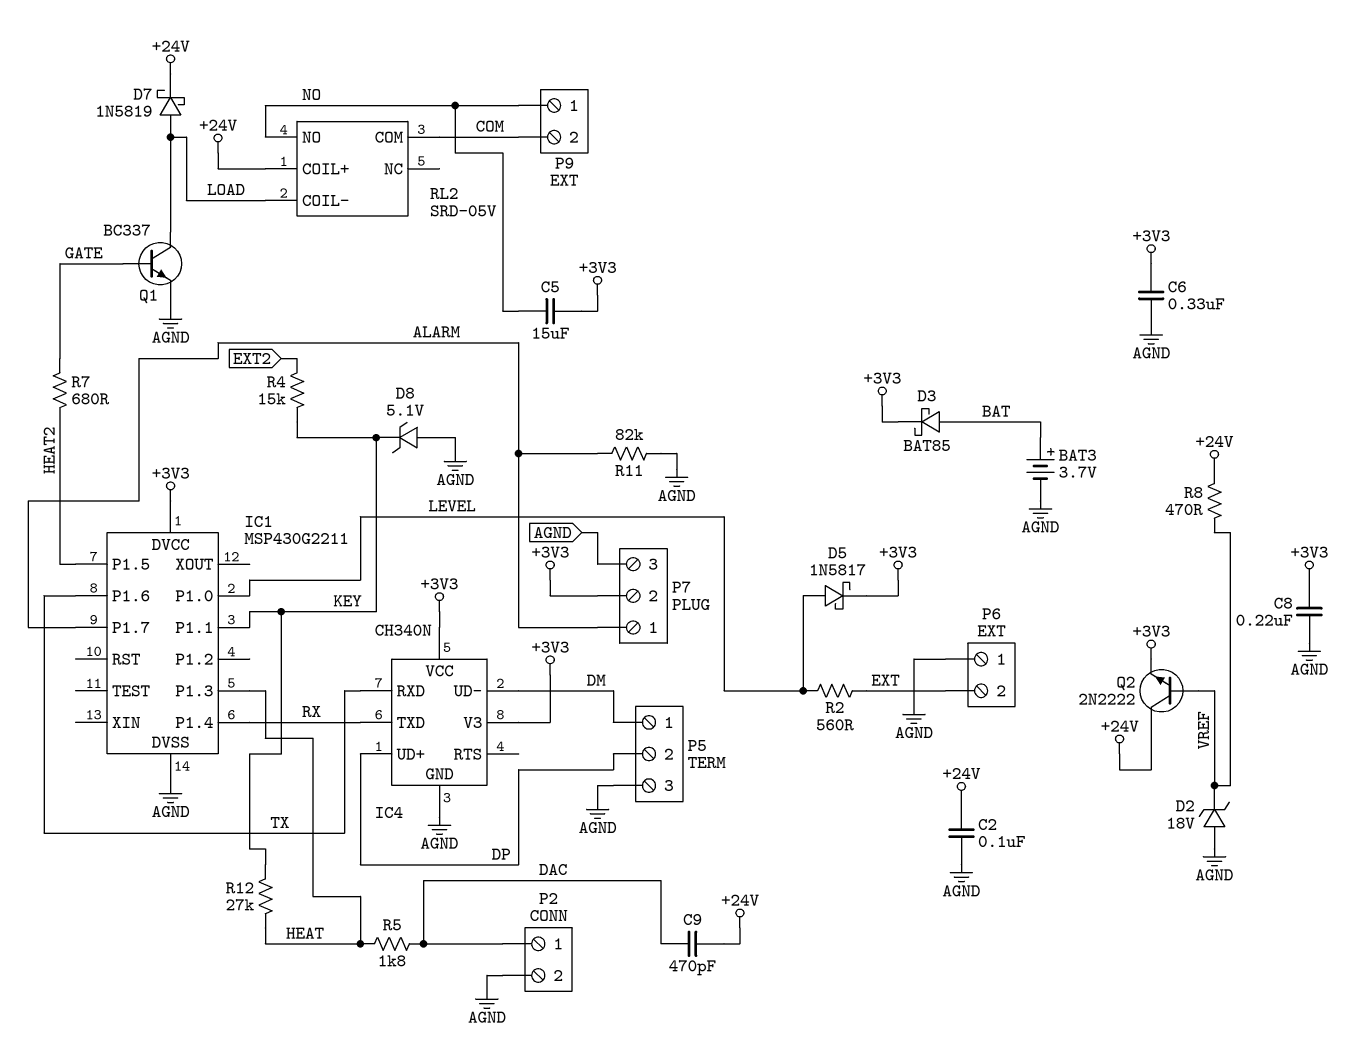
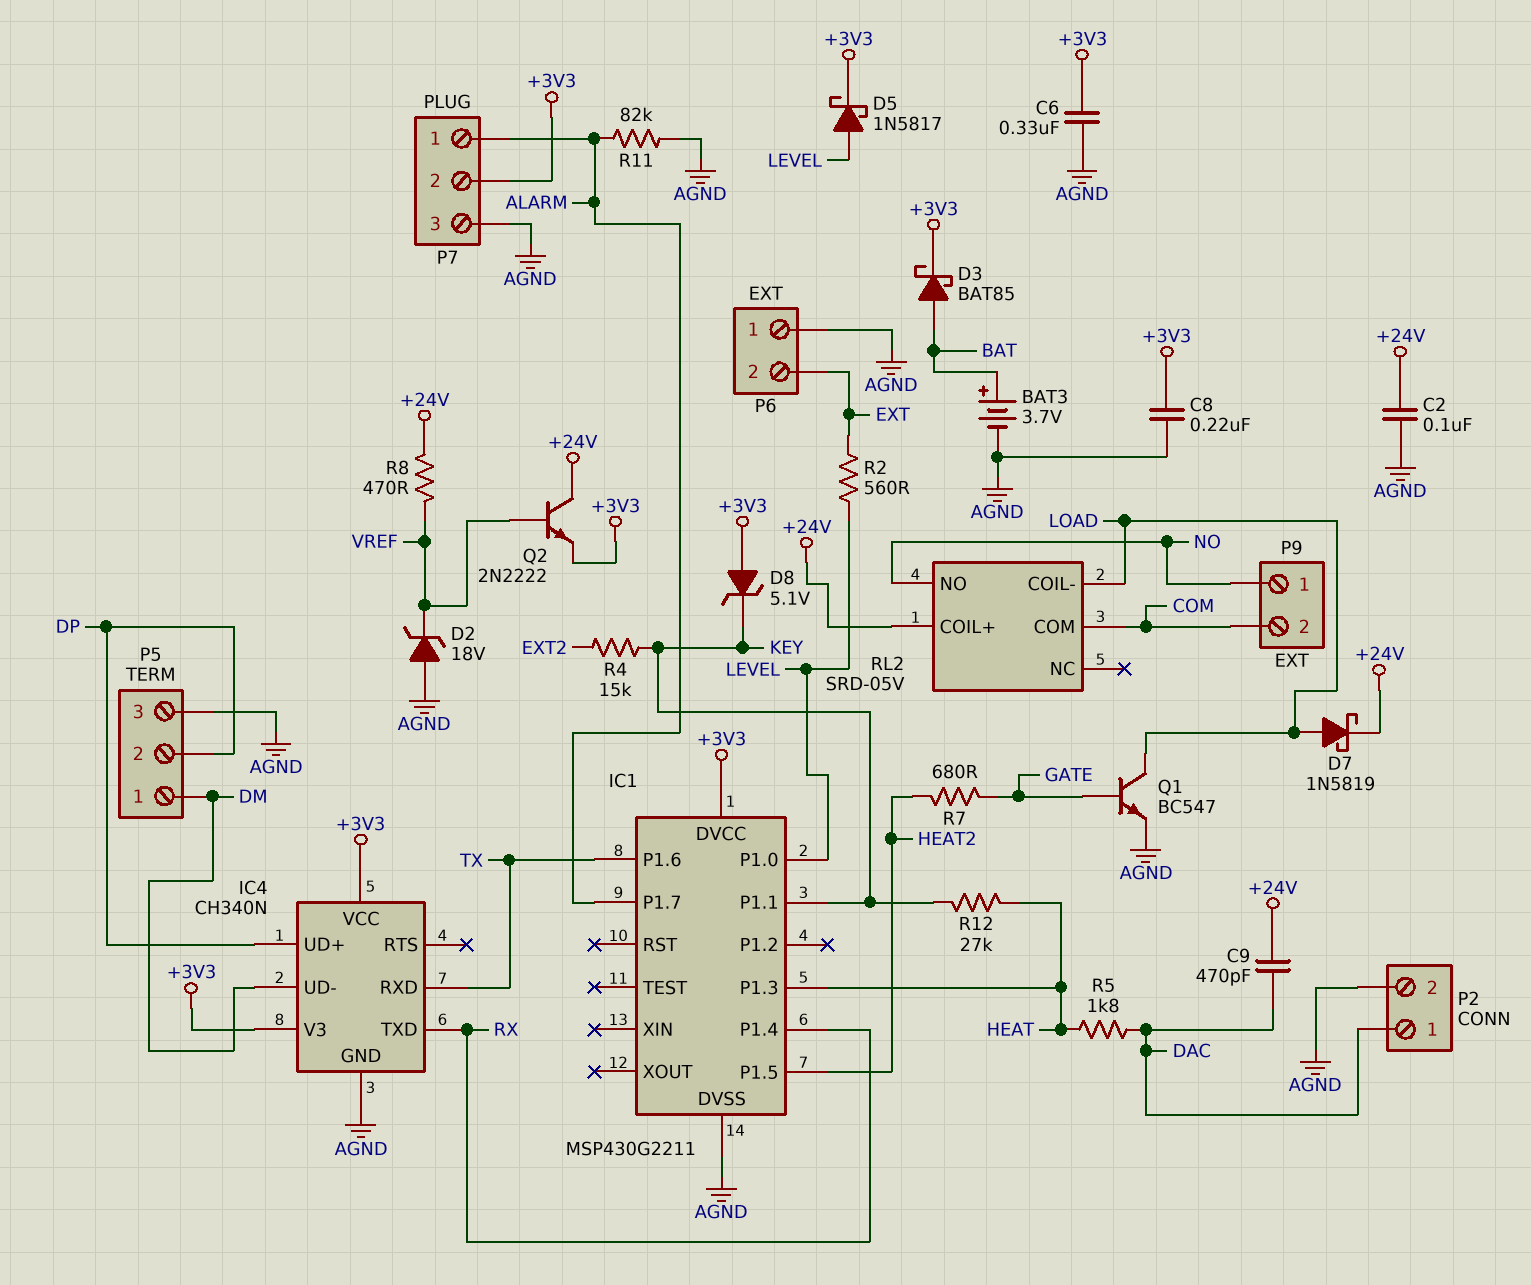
C5: 15uF (+3V3, NO) -> none
D8: zener 5.1V (A AGND, K KEY) -> zener 5.1V (A +3V3, K KEY)
Q1: NPN BC337 (B GATE, C LOAD, E AGND) -> NPN BC547 (B GATE, C LOAD, E AGND)

